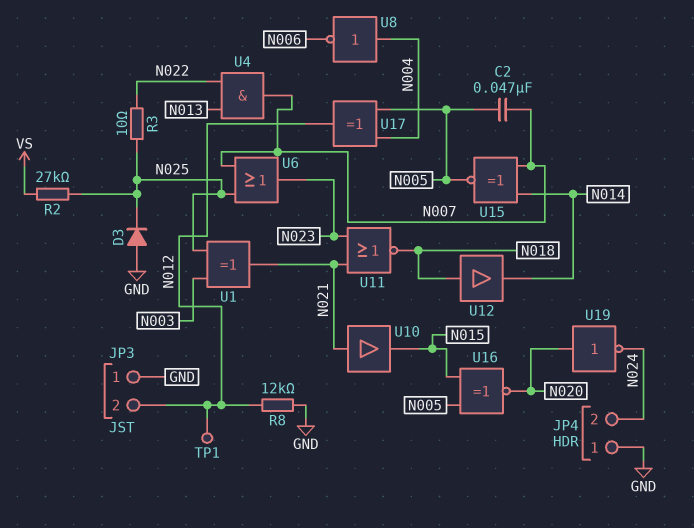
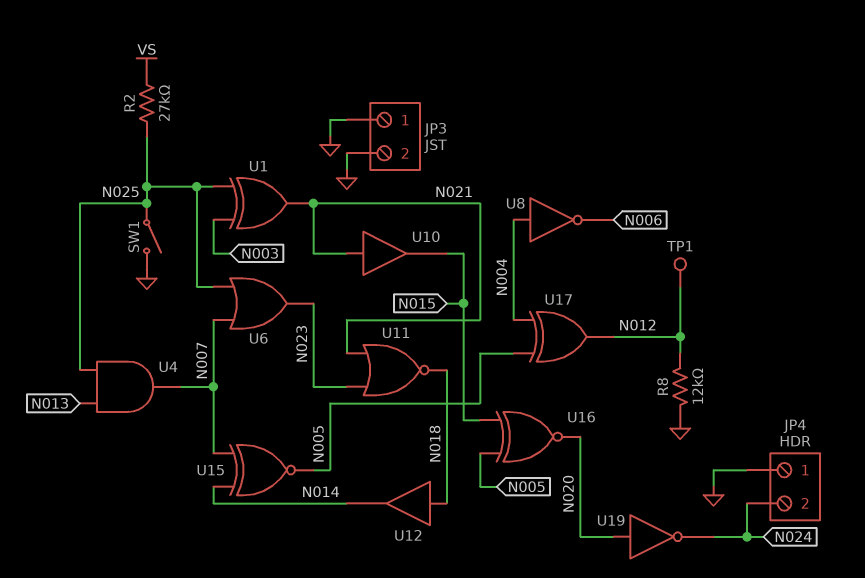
C2: 47nF (N005, N007) -> none
D3: diode (A GND, K N025) -> none
JP3 pin 2: N012 -> GND
R3: 10 (N022, N025) -> none
SW1: none -> switch (GND, N025)
U4: AND (in N013, in N022, out N007) -> AND (in N013, in N025, out N007)

